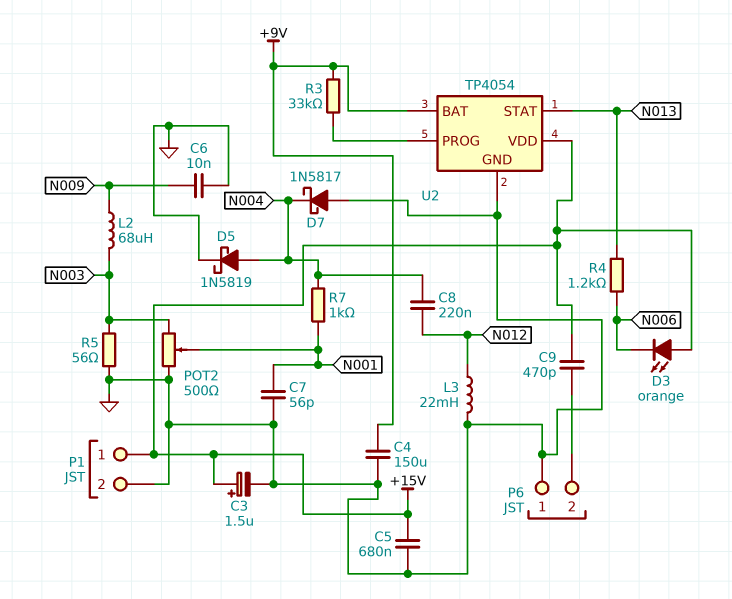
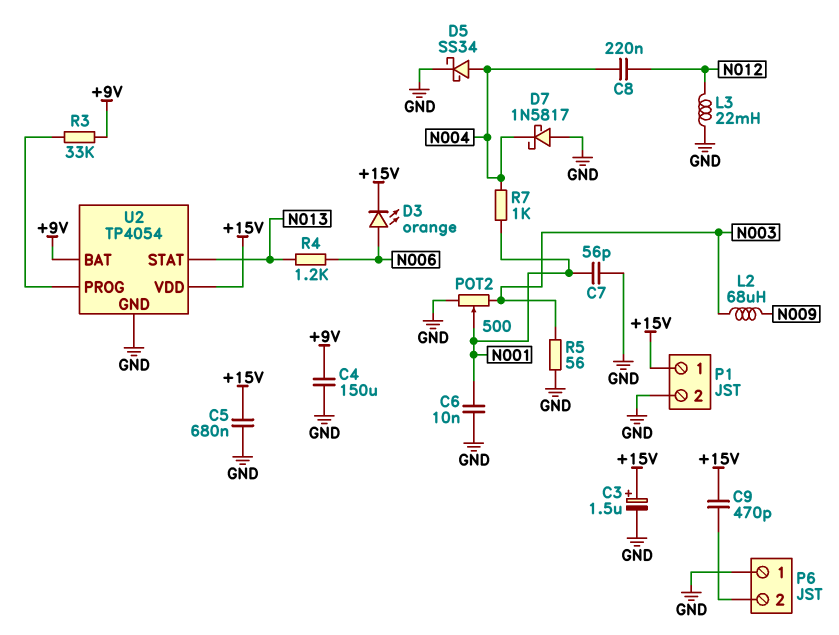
C6: 10nF (GND, N009) -> 10nF (GND, N001)
D3: LED orange (A +15V, K N006) -> LED orange (A N006, K +15V)
D5: schottky 1N5819 (A N004, K GND) -> schottky SS34 (A N004, K GND)

